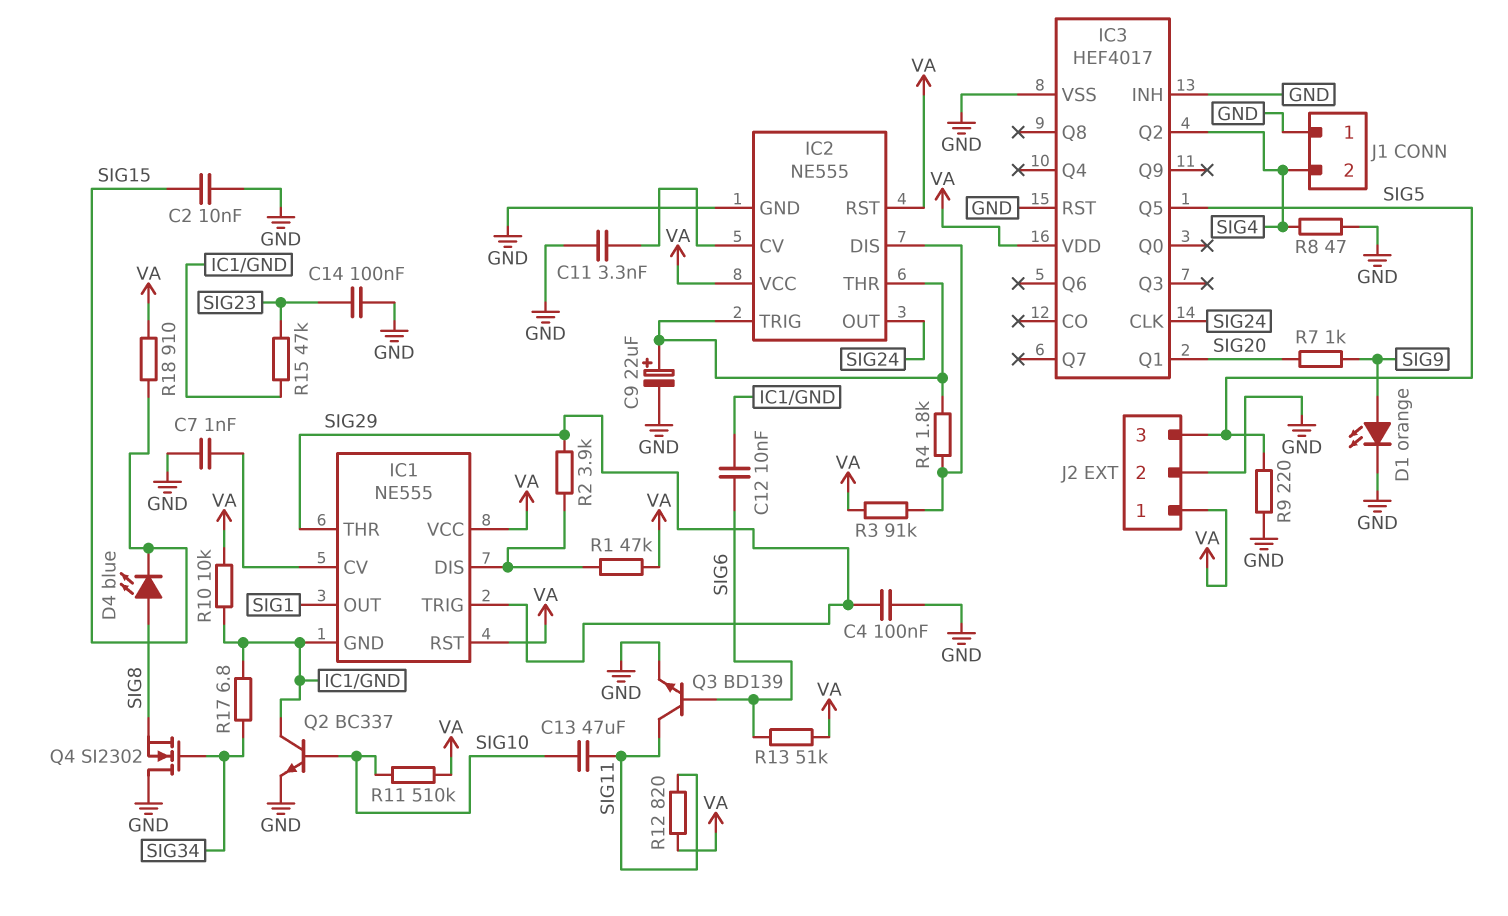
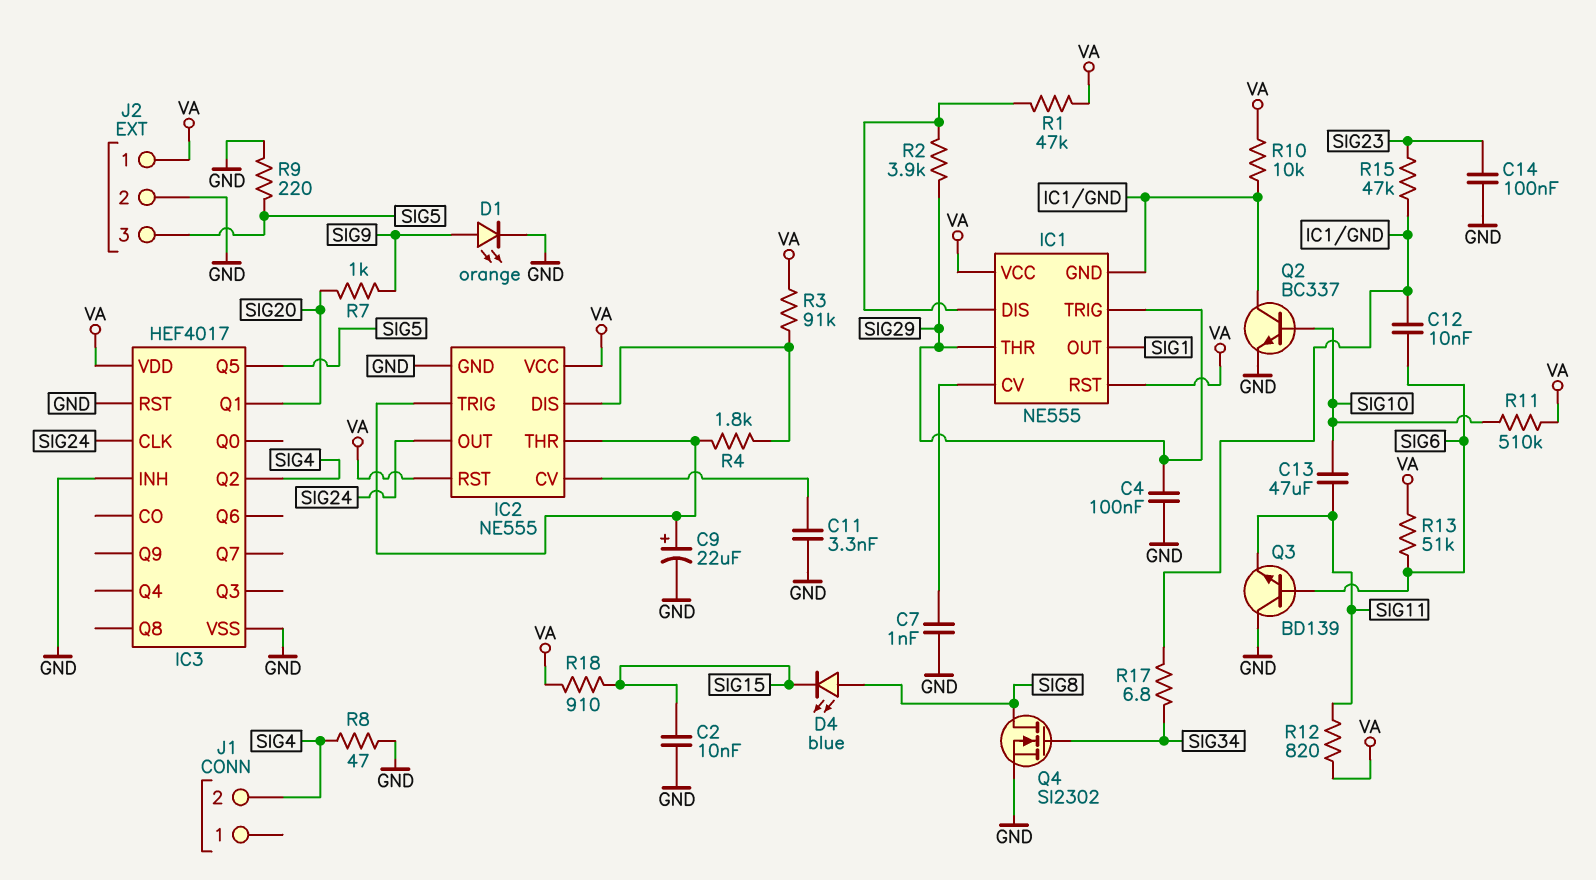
J1 pin 1: GND -> none
Q3: NPN BD139 (B SIG6, C SIG11, E GND) -> NPN BD139 (B SIG6, C GND, E SIG11)
Q4: NMOS SI2302 (G SIG34, D GND, S SIG8) -> NMOS SI2302 (G SIG34, D SIG8, S GND)

